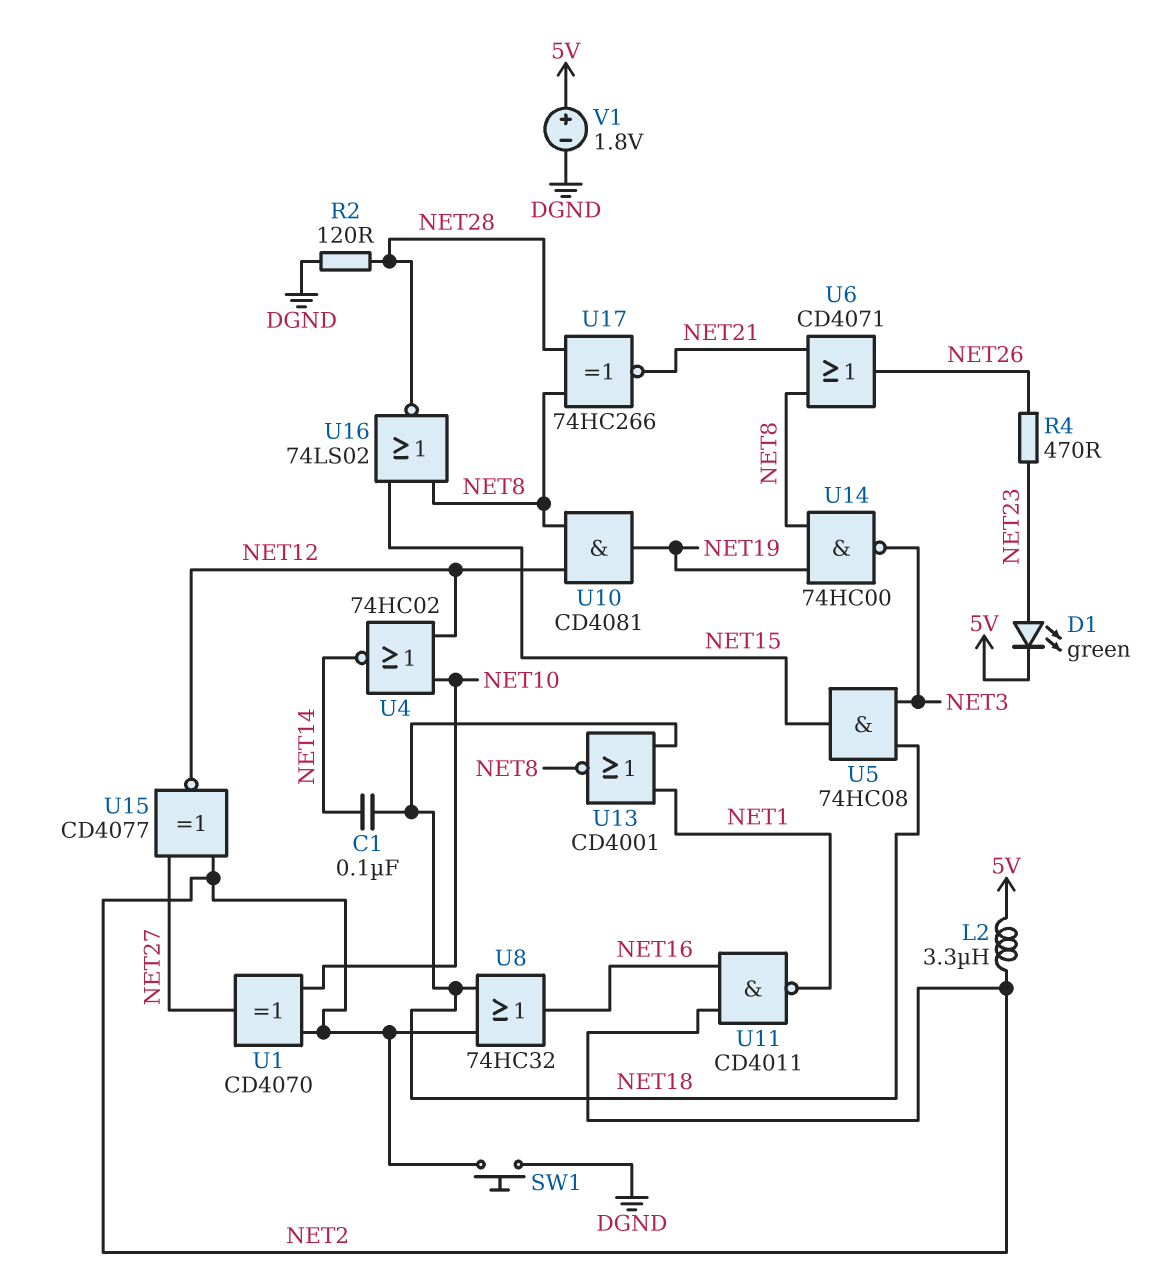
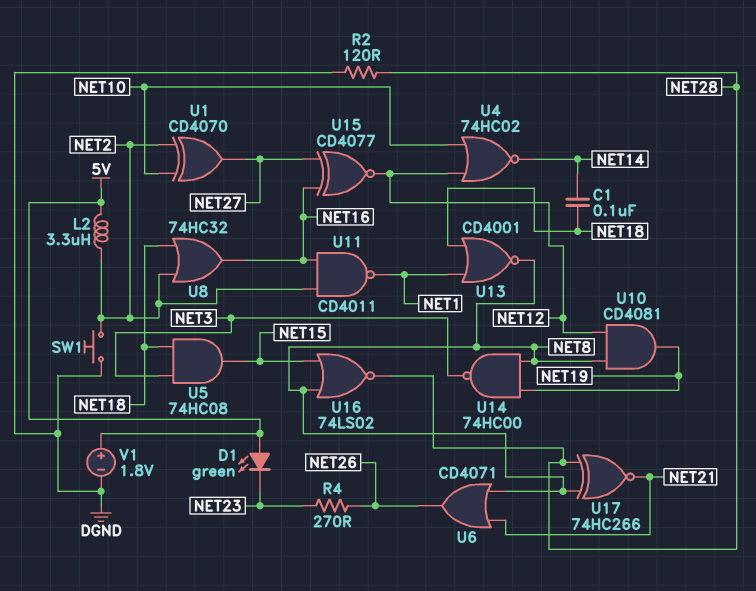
D1: LED green (A NET23, K 5V) -> LED green (A 5V, K NET23)
R4: 470 (NET23, NET26) -> 270 (NET23, NET26)
U15: XNOR CD4077 (in NET2, in NET27, out NET12) -> XNOR CD4077 (in NET16, in NET27, out NET12)

